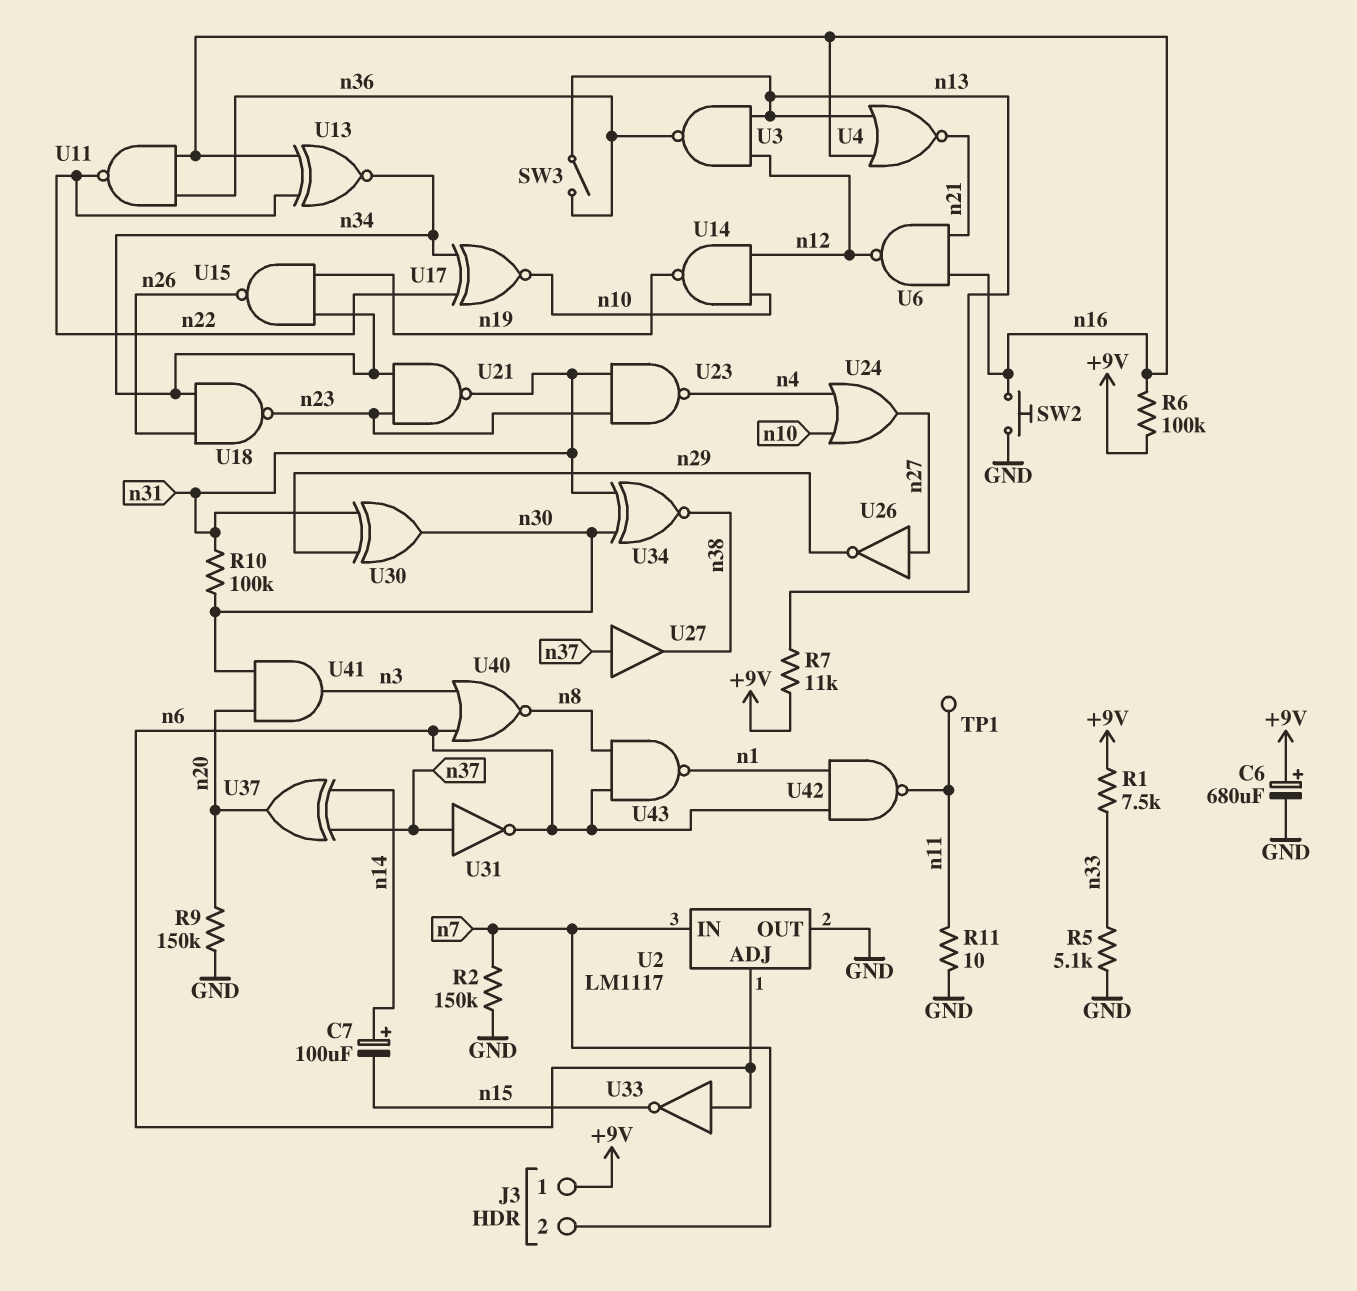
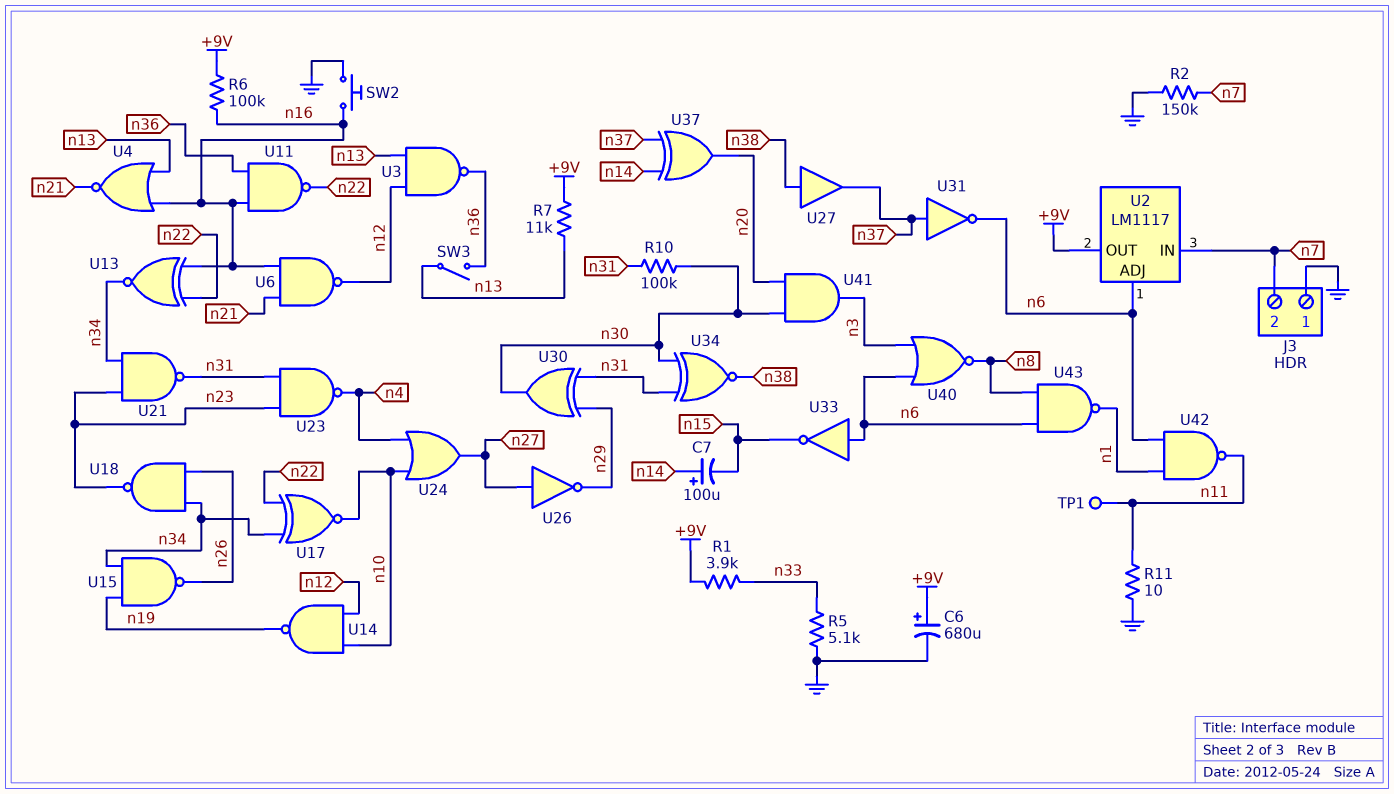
J3 pin 1: +9V -> GND
R1: 7.5k (+9V, n33) -> 3.9k (+9V, n33)
R9: 150k (GND, n20) -> none
U2 pin OUT: GND -> +9V
U27: buffer (in n37, out n38) -> buffer (in n38, out n37)

